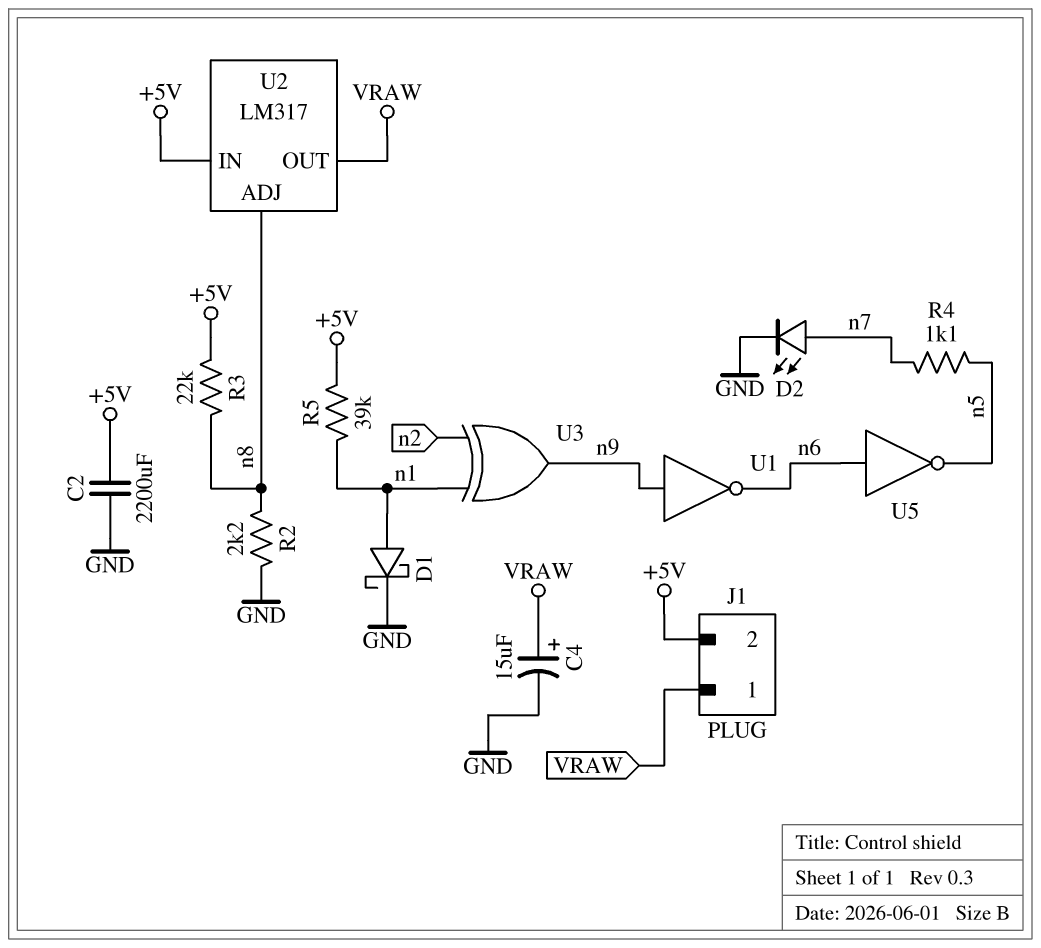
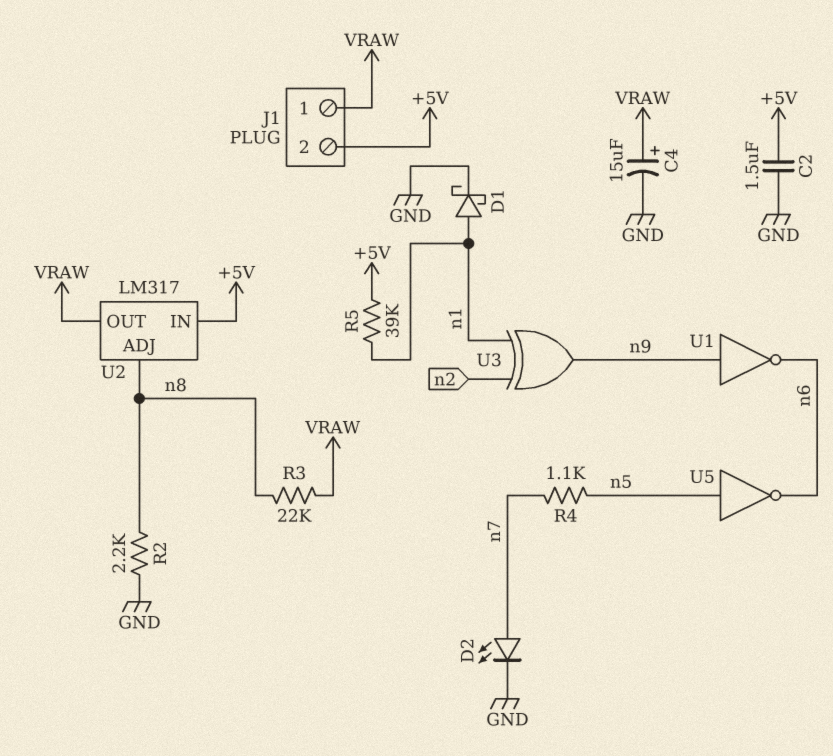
C2: 2200uF (+5V, GND) -> 1.5uF (+5V, GND)
R3: 22k (+5V, n8) -> 22k (VRAW, n8)
U5: NOT (in n6, out n5) -> NOT (in n5, out n6)

